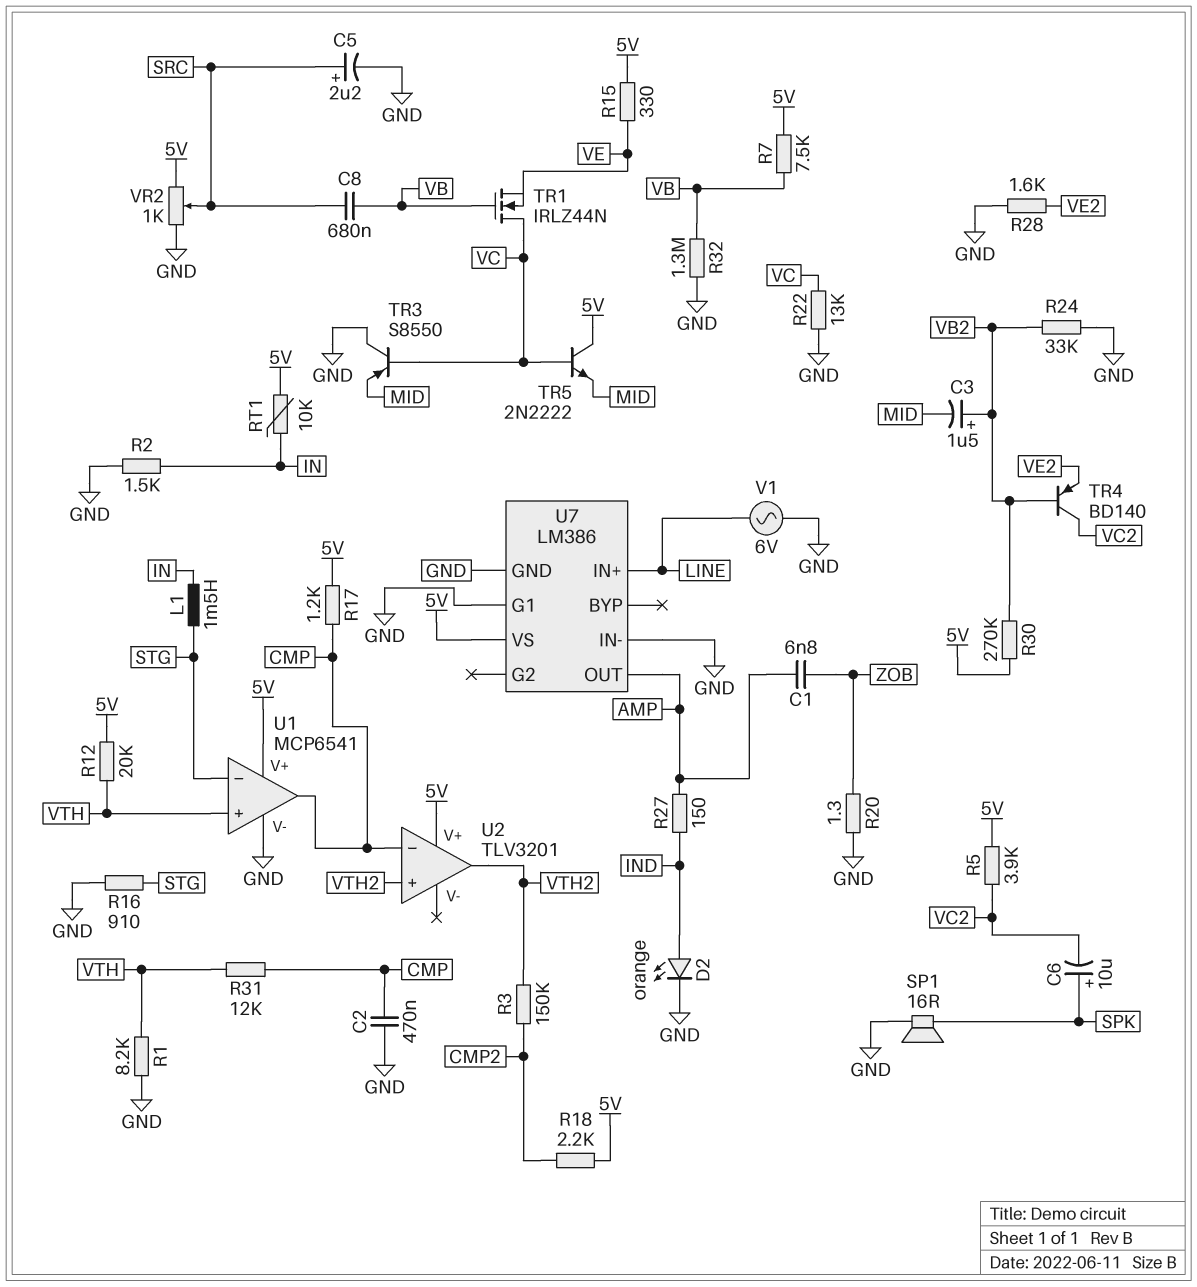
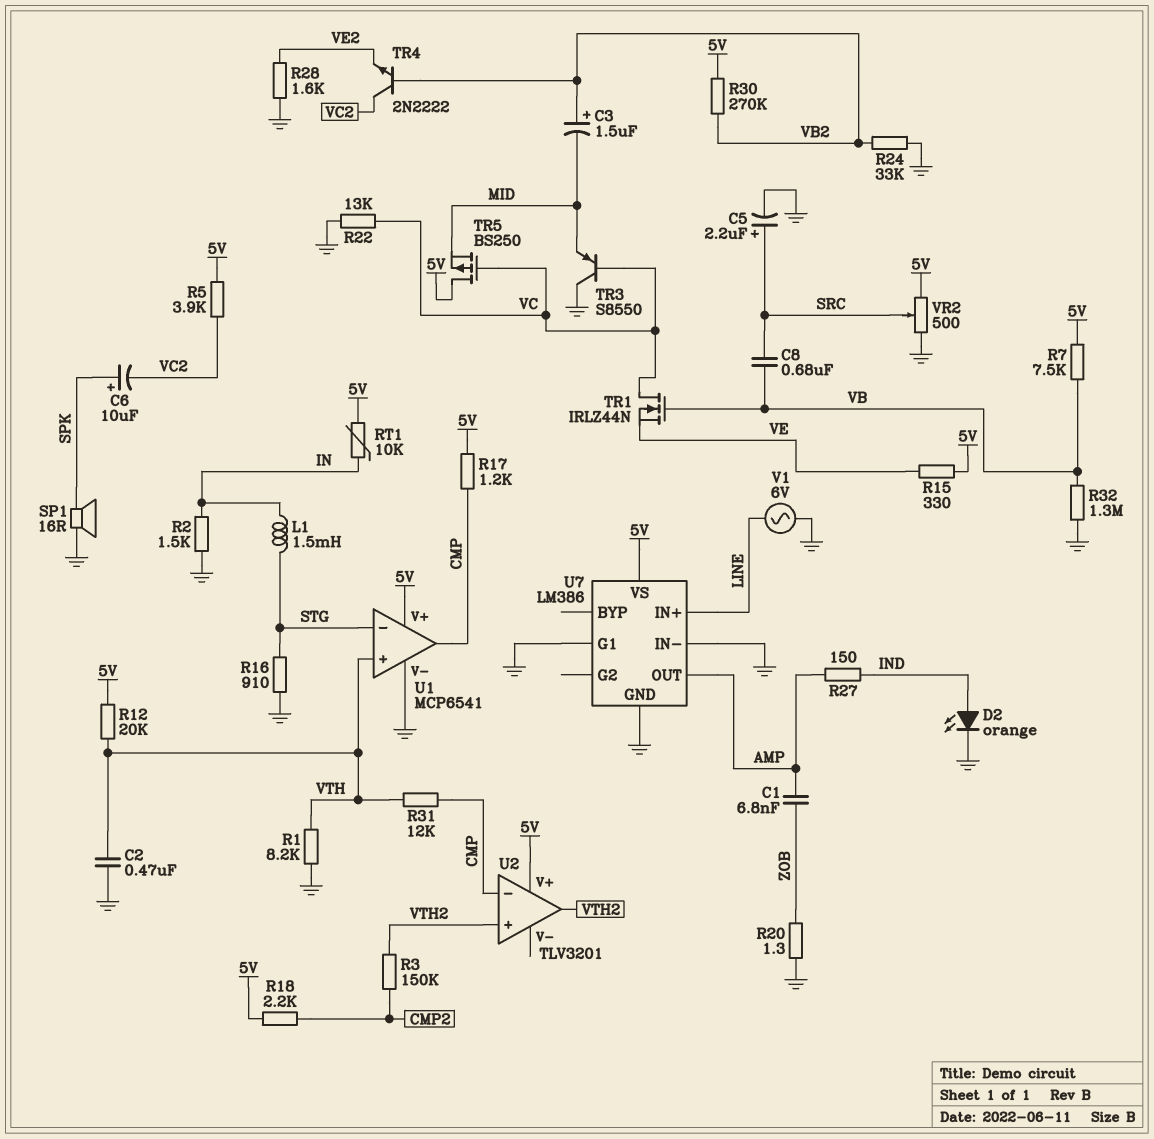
C2: 470nF (CMP, GND) -> 470nF (GND, VTH)
TR4: PNP BD140 (B VB2, C VC2, E VE2) -> NPN 2N2222 (B VB2, C VC2, E VE2)
TR5: NPN 2N2222 (B VC, C 5V, E MID) -> PMOS BS250 (G VC, D 5V, S MID)
VR2: 1k (5V, GND, wiper SRC) -> 500 (5V, GND, wiper SRC)

